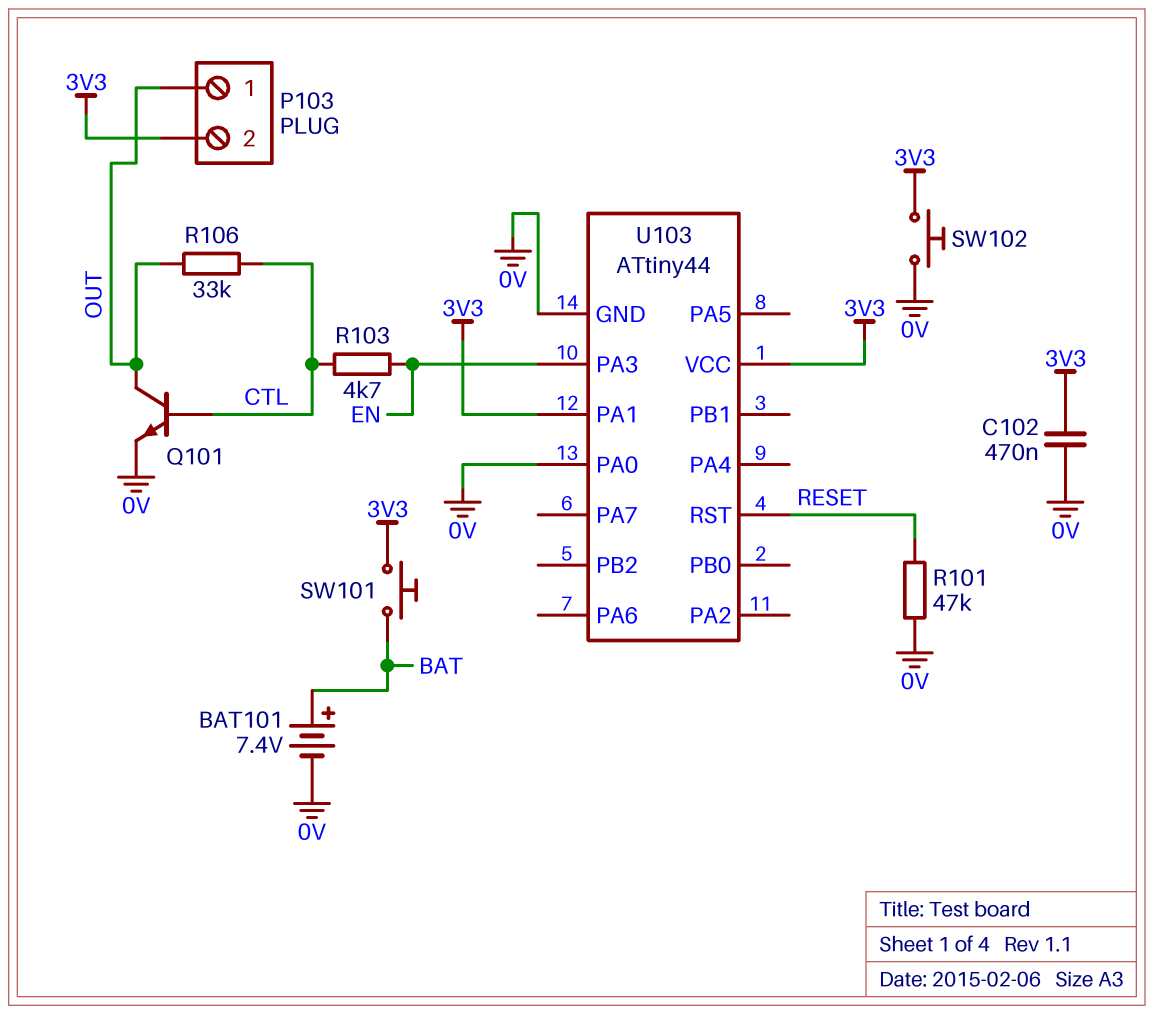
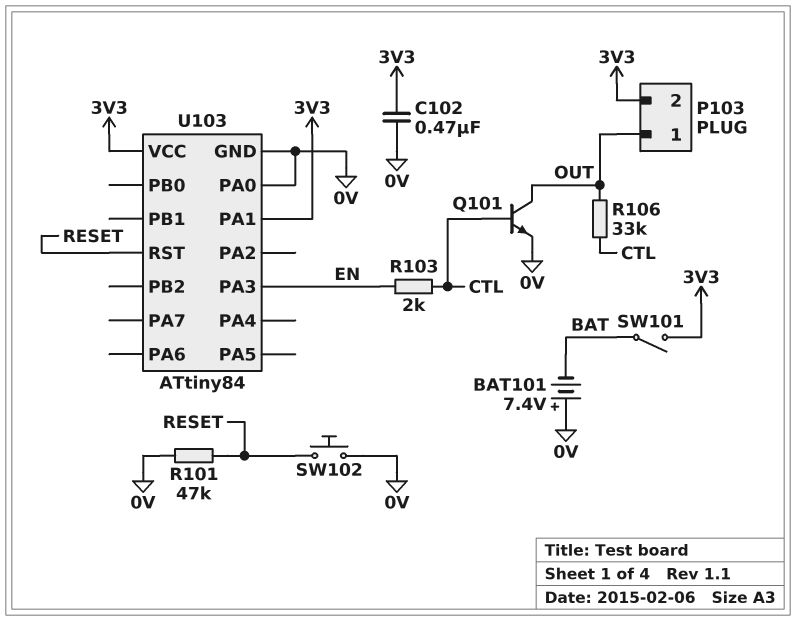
BAT101: 7.4V (plus BAT, minus 0V) -> 7.4V (plus 0V, minus BAT)
R103: 4.7k (CTL, EN) -> 2k (CTL, EN)
SW101: button (3V3, BAT) -> switch (3V3, BAT)
SW102: button (0V, 3V3) -> button (0V, RESET)
U103: ATtiny44 -> ATtiny84

